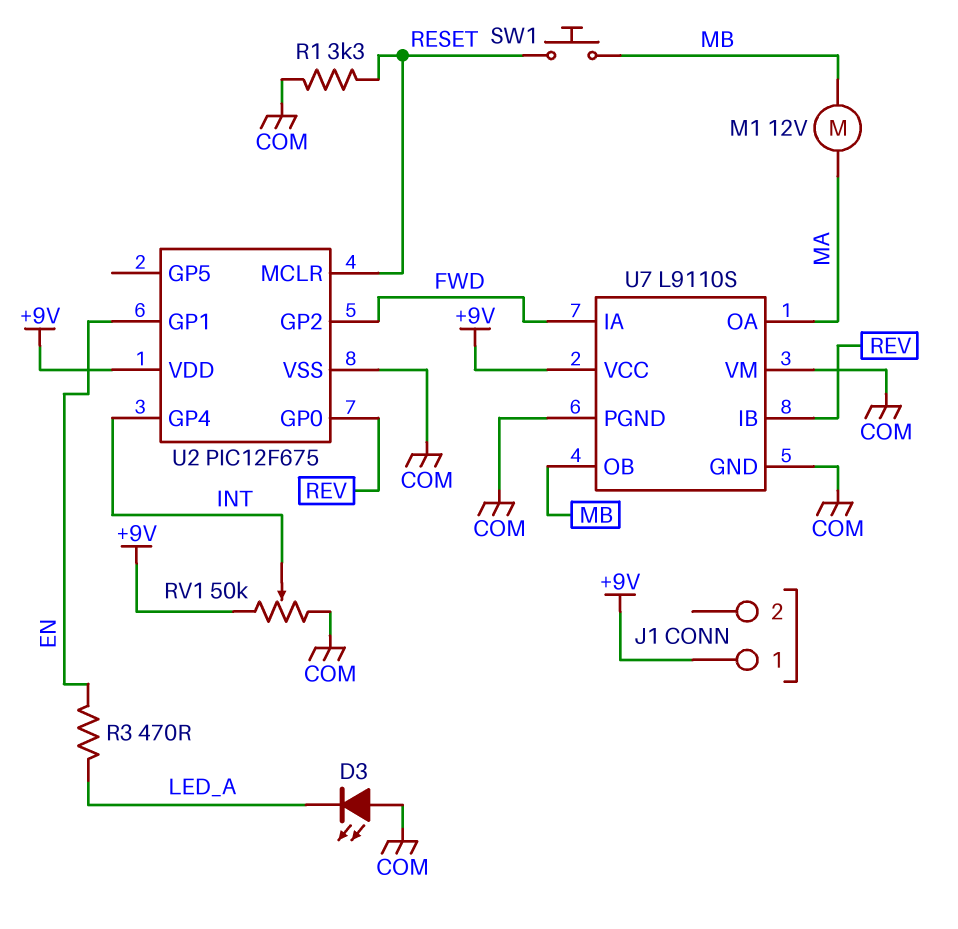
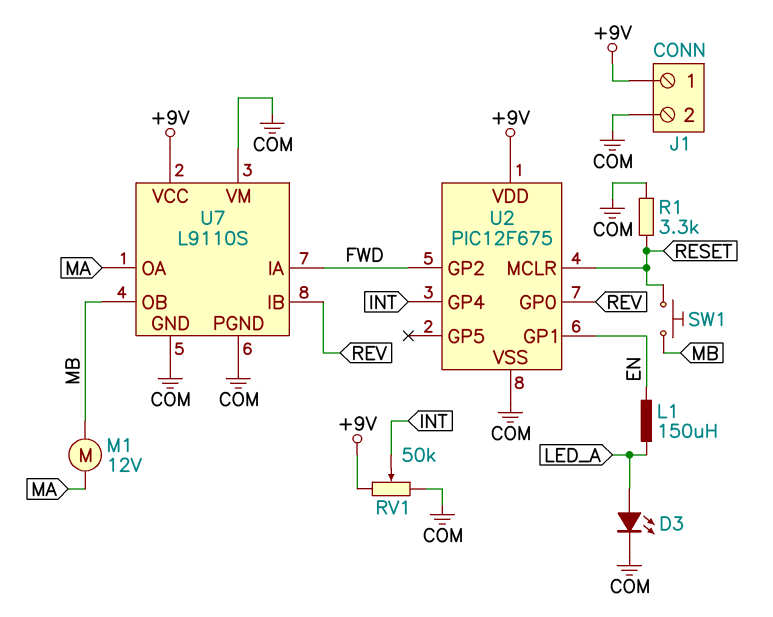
D3: LED (A COM, K LED_A) -> LED (A LED_A, K COM)
J1 pin 2: none -> COM
L1: none -> 150uH (EN, LED_A)
R3: 470 (EN, LED_A) -> none

